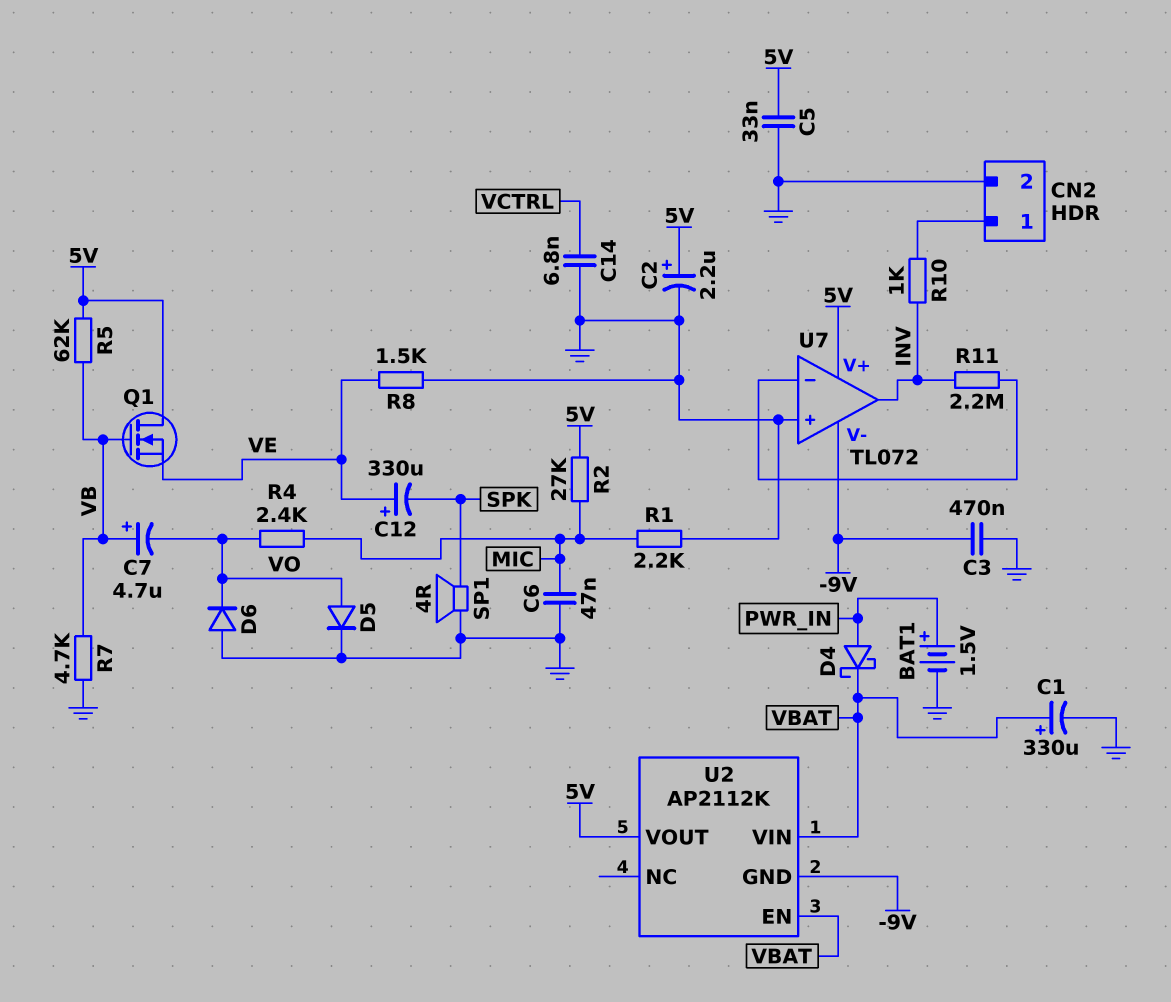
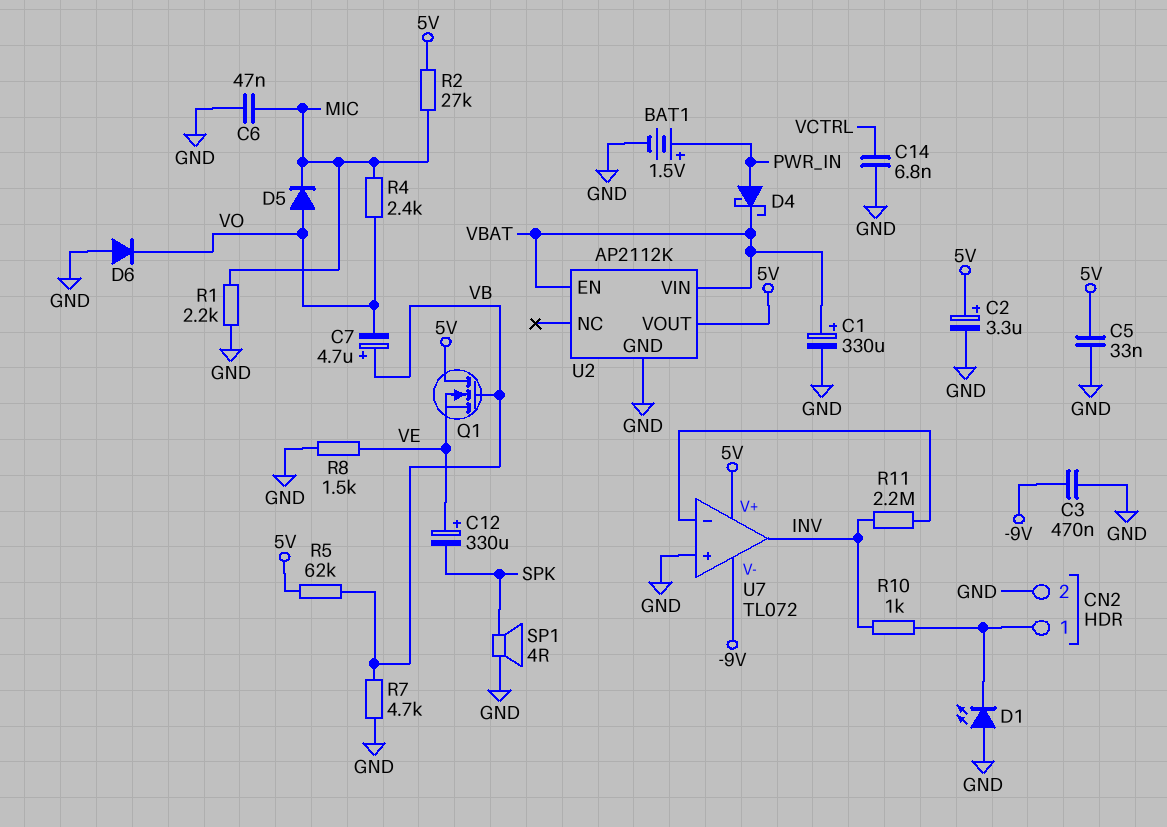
C2: 2.2uF (plus 5V, minus GND) -> 3.3uF (plus 5V, minus GND)
D1: none -> LED (A GND, K CN2/1)
D5: diode (A VO, K GND) -> diode (A VO, K MIC)
U2 pin GND: -9V -> GND

